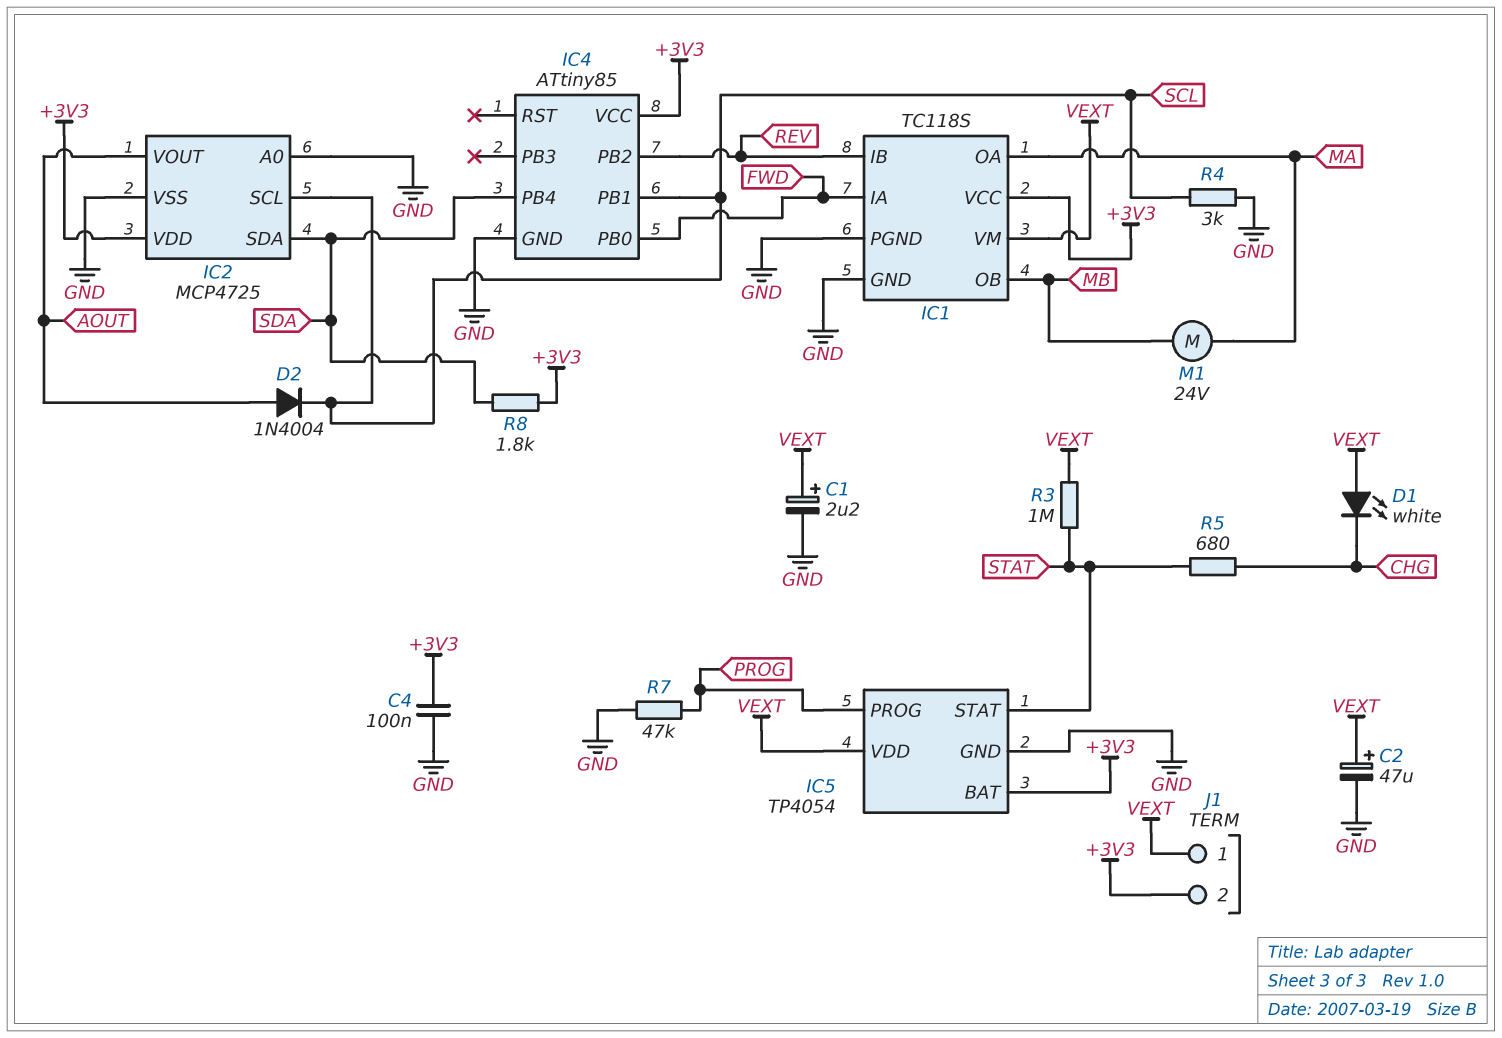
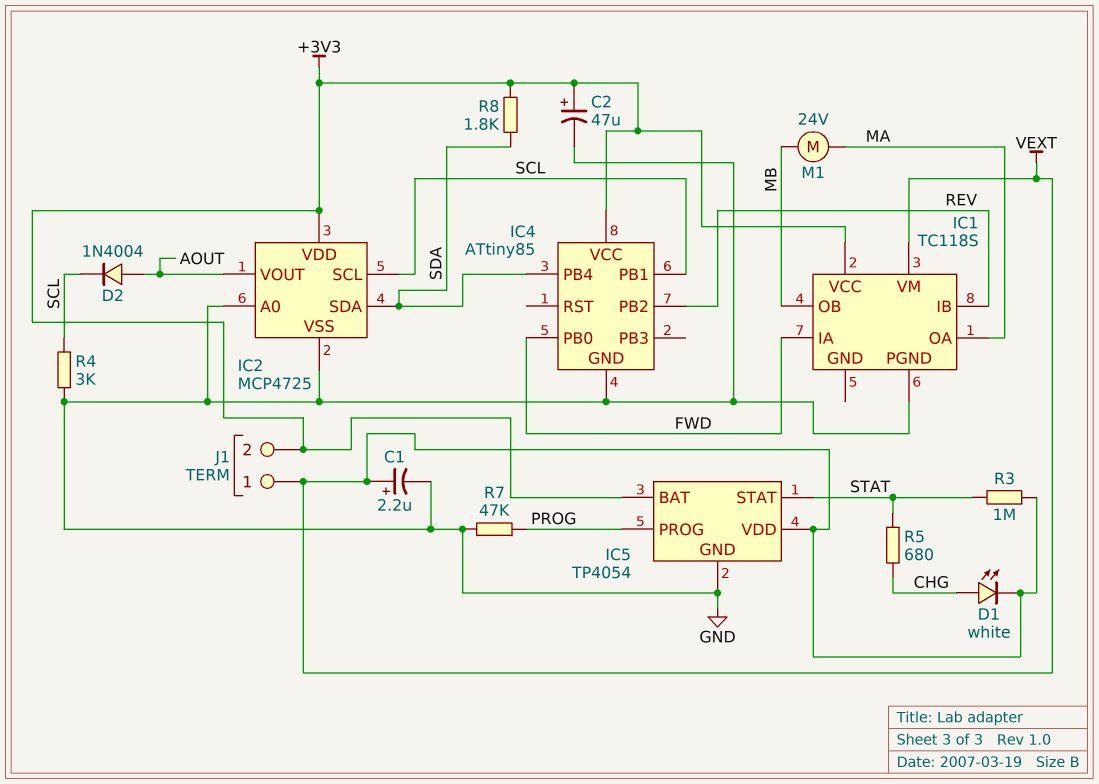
C2: 47uF (plus VEXT, minus GND) -> 47uF (plus +3V3, minus GND)
C4: 100nF (+3V3, GND) -> none
D1: LED white (A VEXT, K CHG) -> LED white (A CHG, K VEXT)
IC1 pin GND: GND -> none

